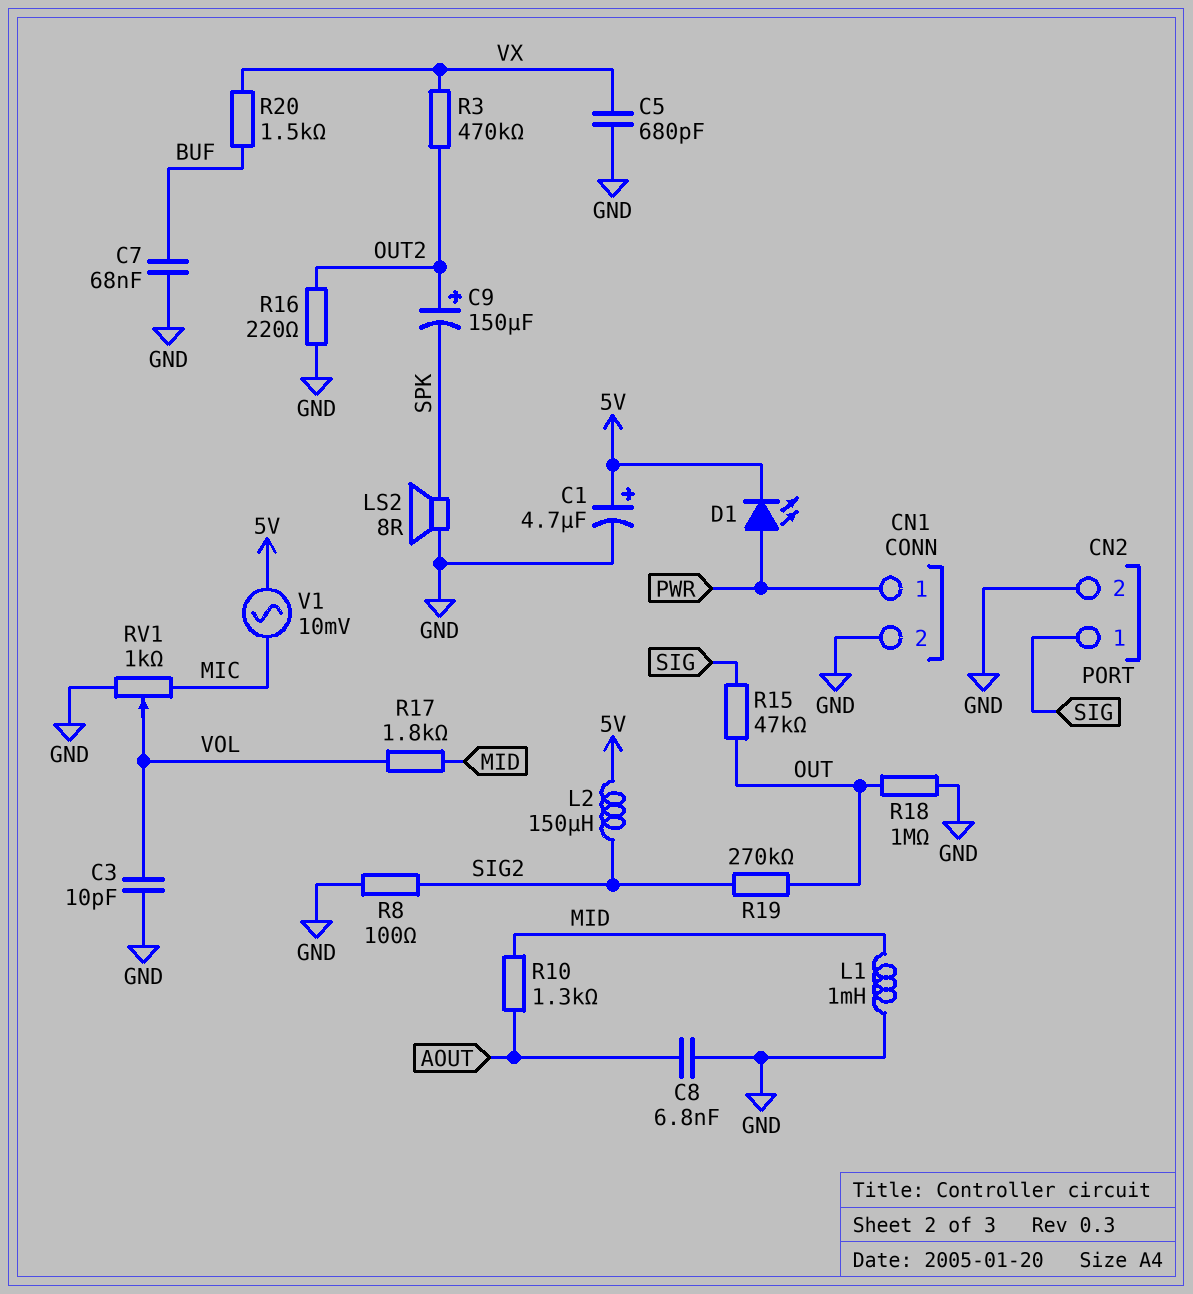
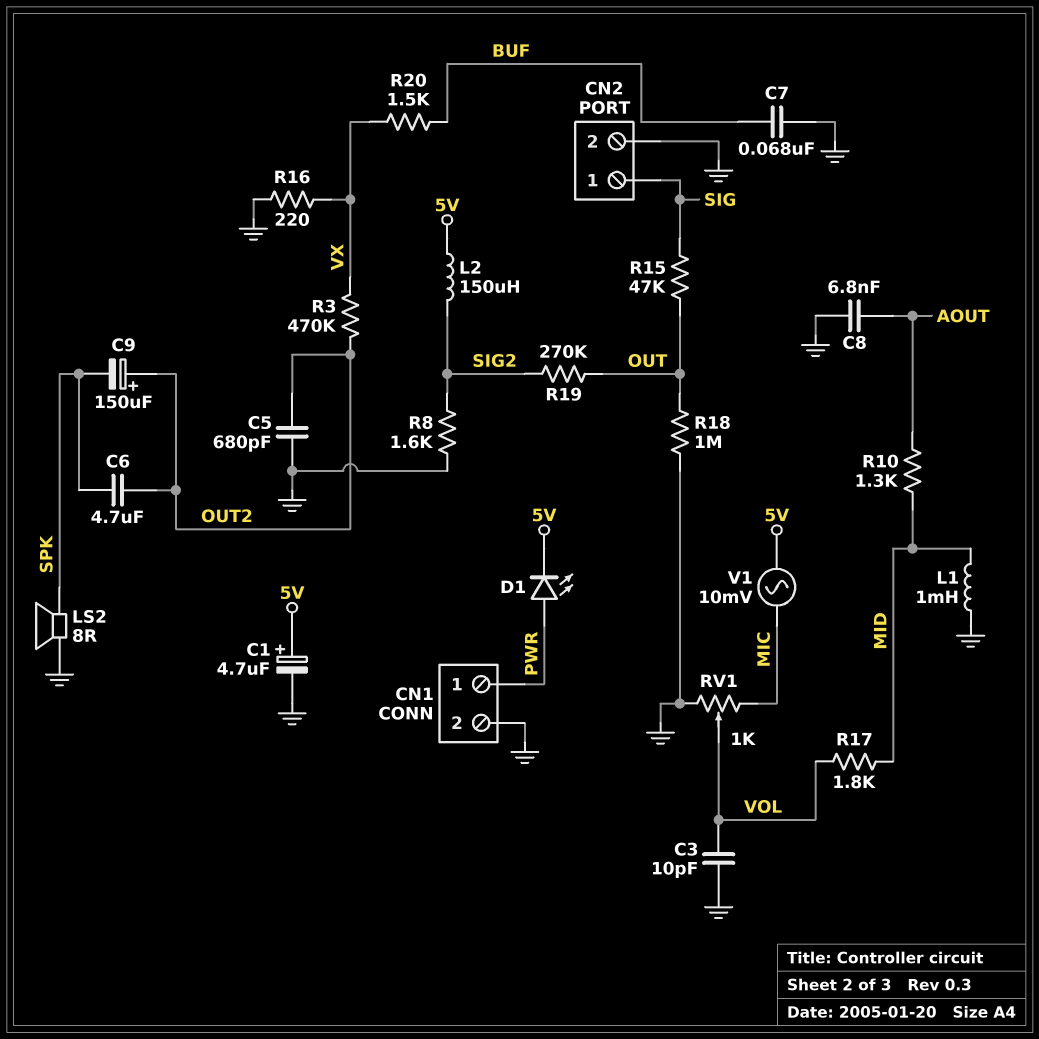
C5: 680pF (GND, VX) -> 680pF (GND, OUT2)
C6: none -> 4.7uF (OUT2, SPK)
R8: 100 (GND, SIG2) -> 1.6k (GND, SIG2)
R16: 220 (GND, OUT2) -> 220 (GND, VX)

